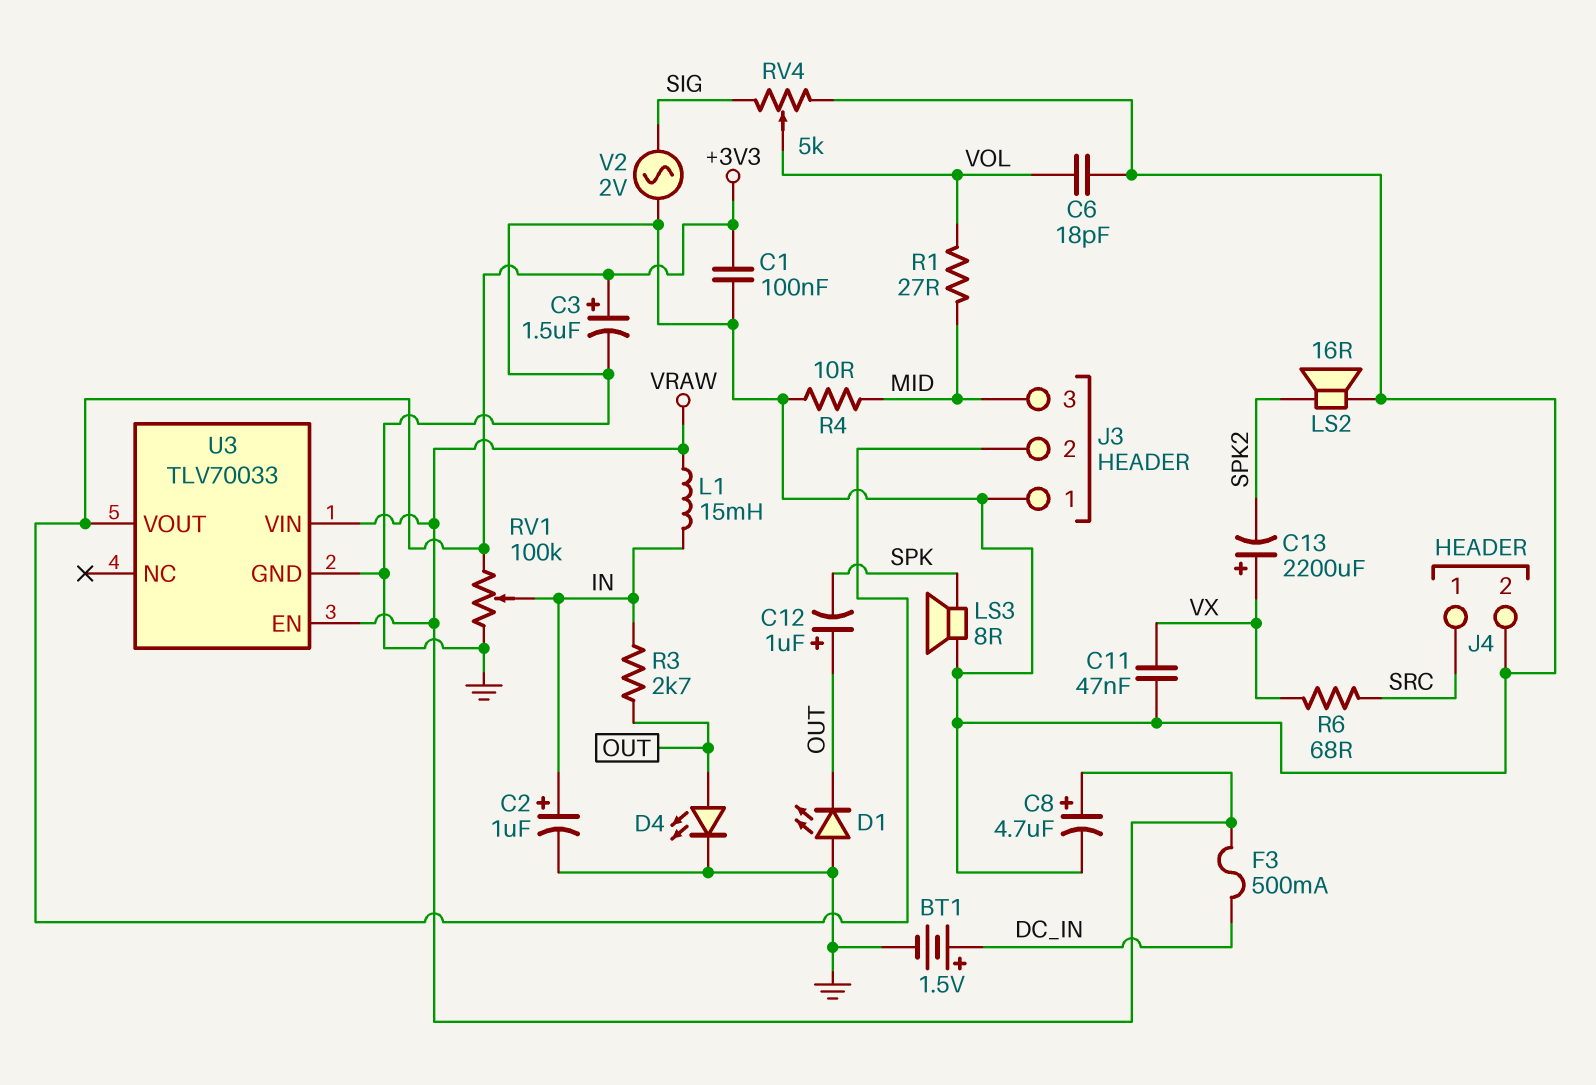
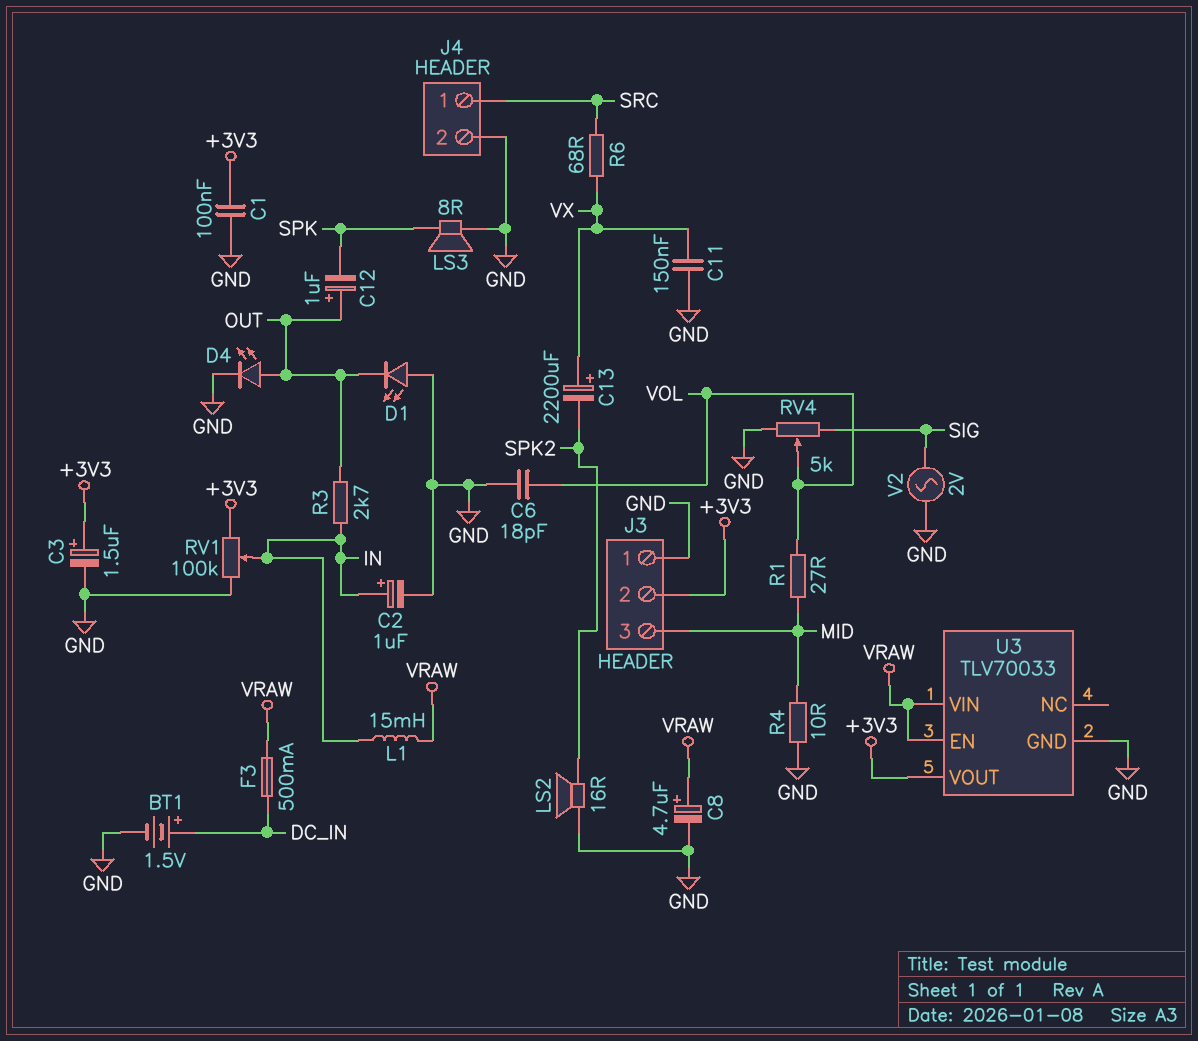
C11: 47nF (GND, VX) -> 150nF (GND, VX)

